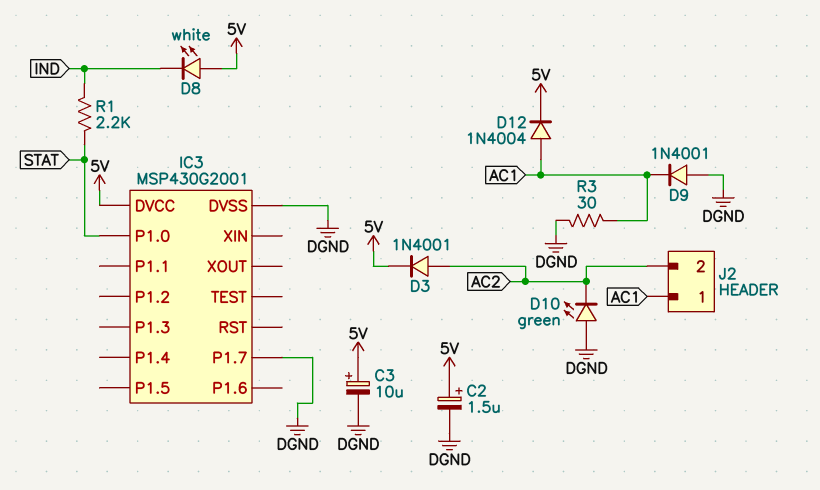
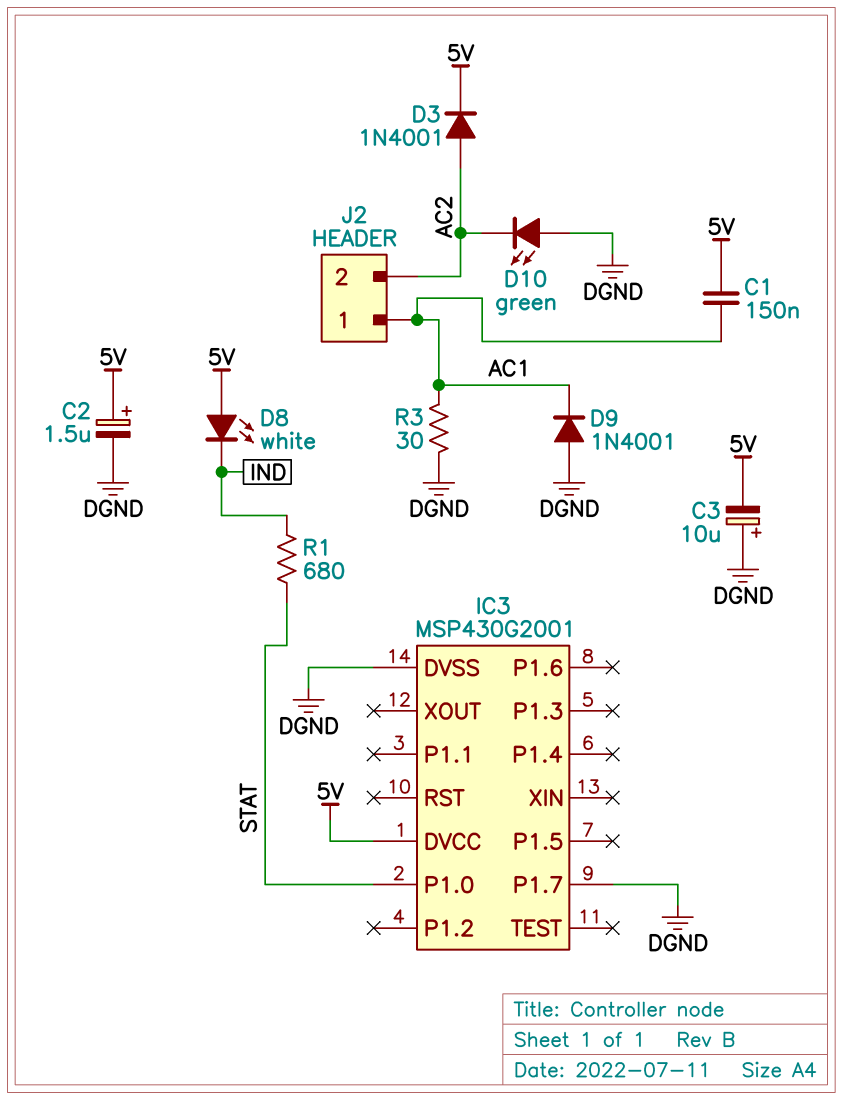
C1: none -> 150nF (5V, AC1)
C3: 10uF (plus 5V, minus DGND) -> 10uF (plus DGND, minus 5V)
D12: diode 1N4004 (A AC1, K 5V) -> none
R1: 2.2k (IND, STAT) -> 680 (IND, STAT)

